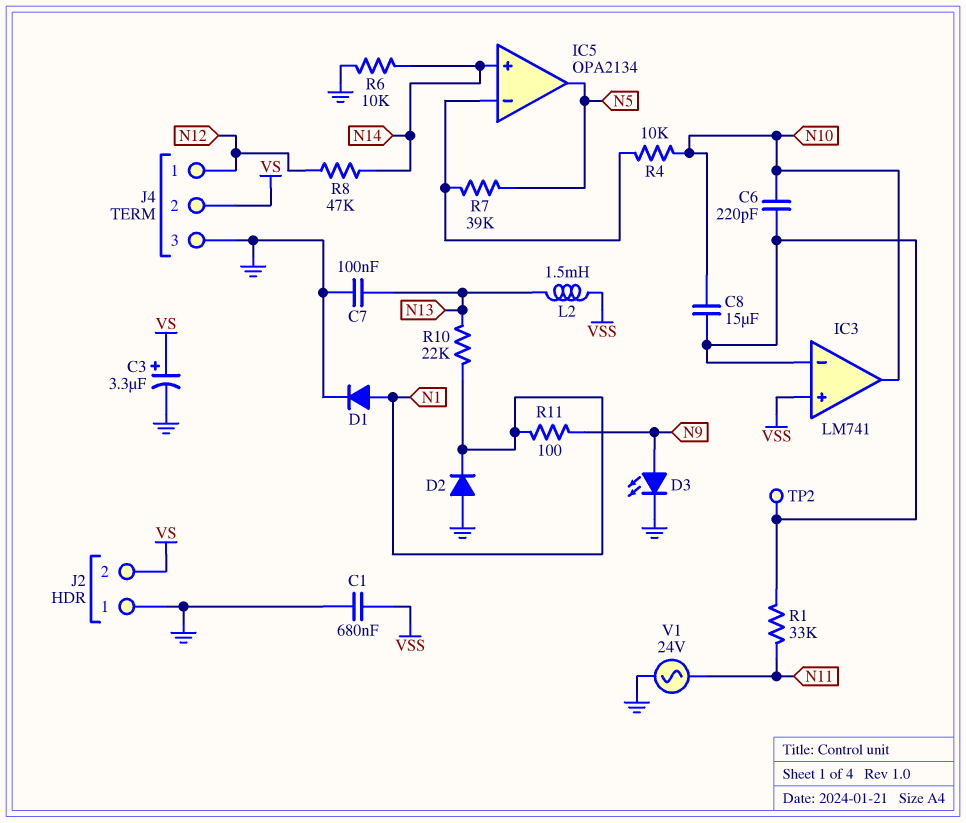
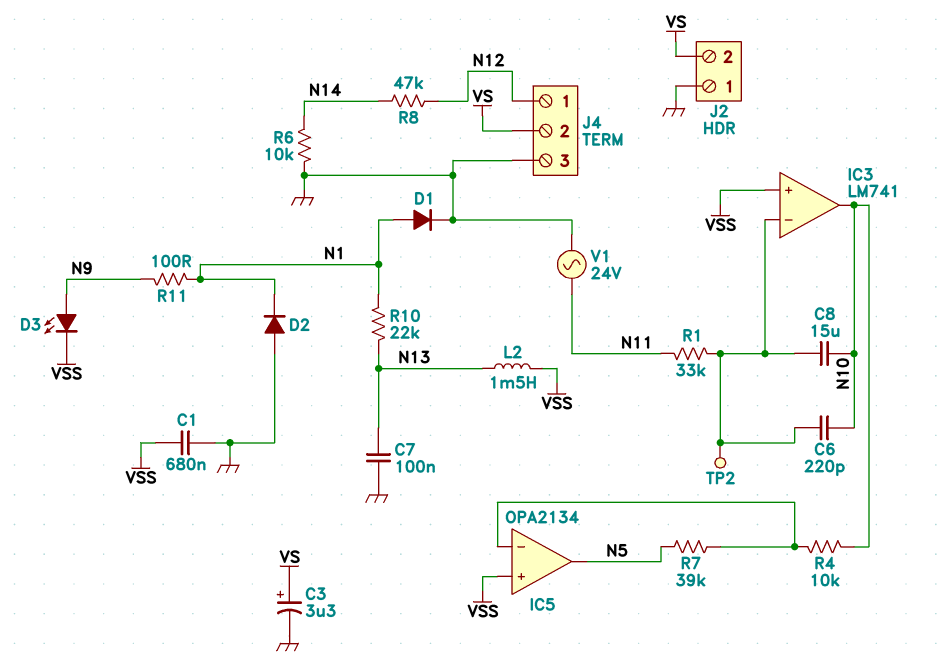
D3: LED (A N9, K GND) -> LED (A N9, K VSS)
IC5 pin in+: N14 -> VSS

